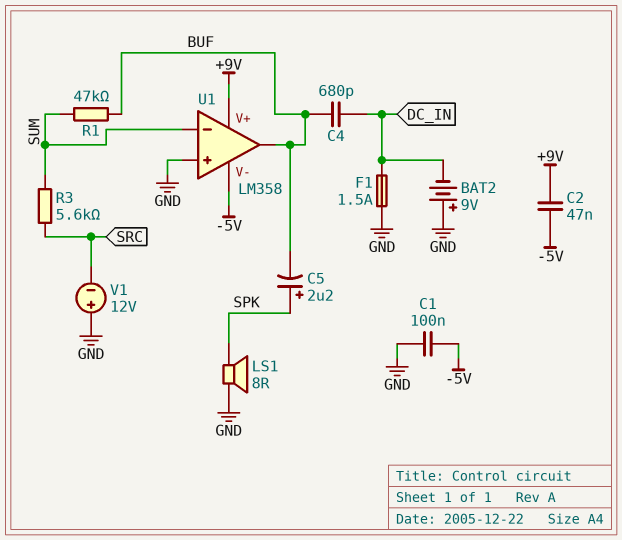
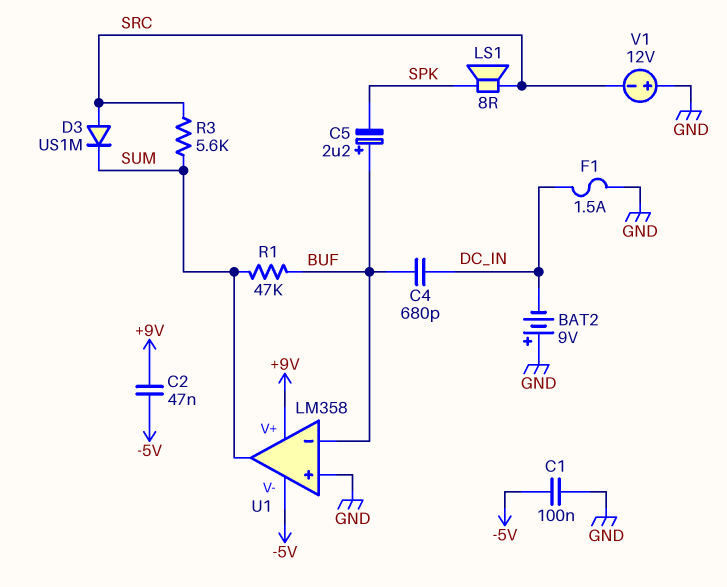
C5: 2.2uF (plus SPK, minus BUF) -> 2.2uF (plus BUF, minus SPK)
D3: none -> diode US1M (A SRC, K SUM)
LS1: speaker 8R (GND, SPK) -> speaker 8R (SPK, SRC)
U1 pin in-: SUM -> BUF
U1 pin out: BUF -> SUM

